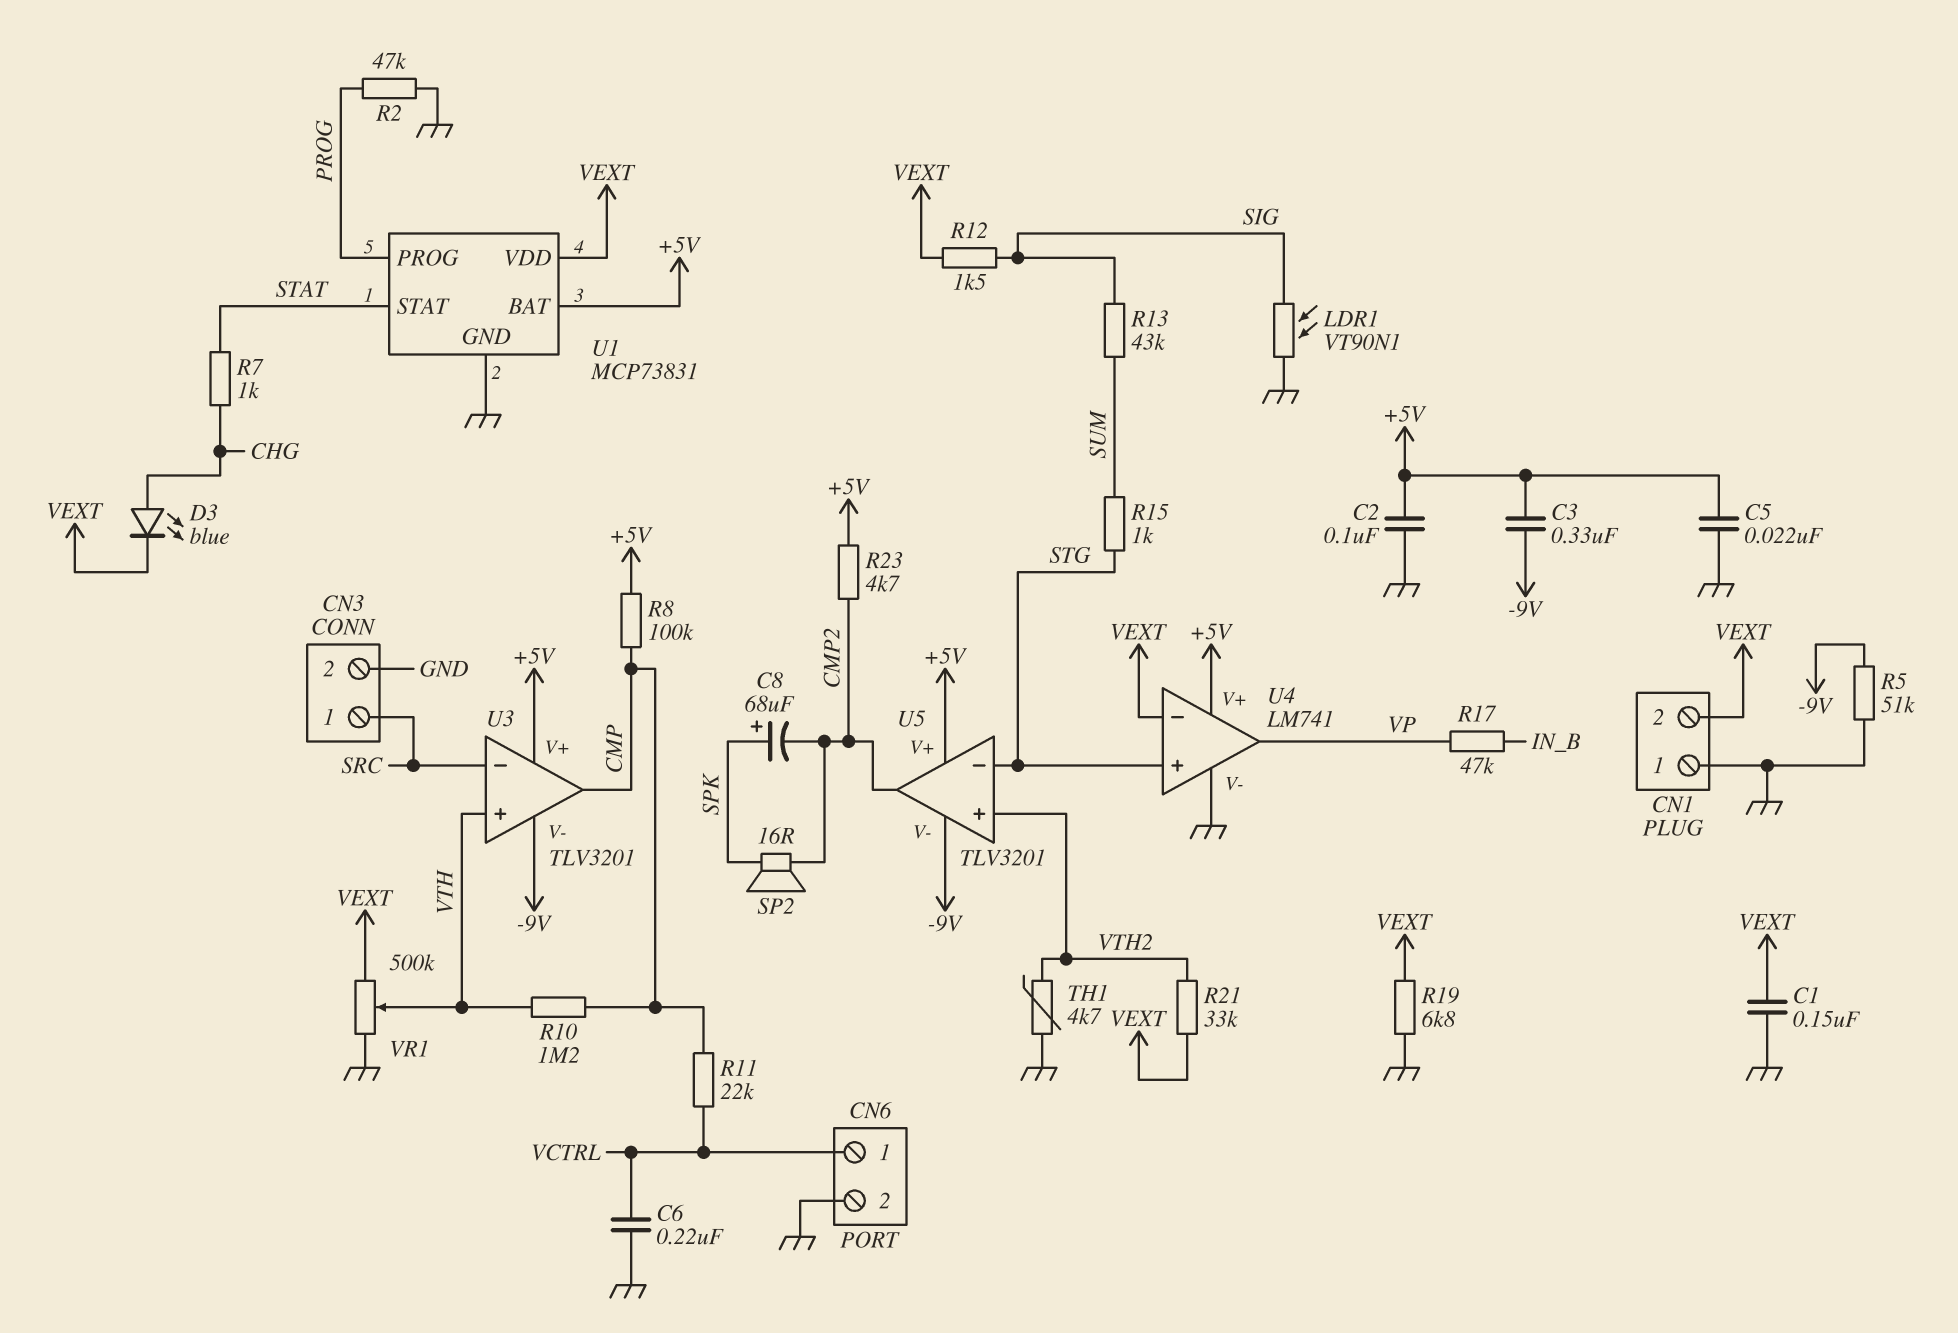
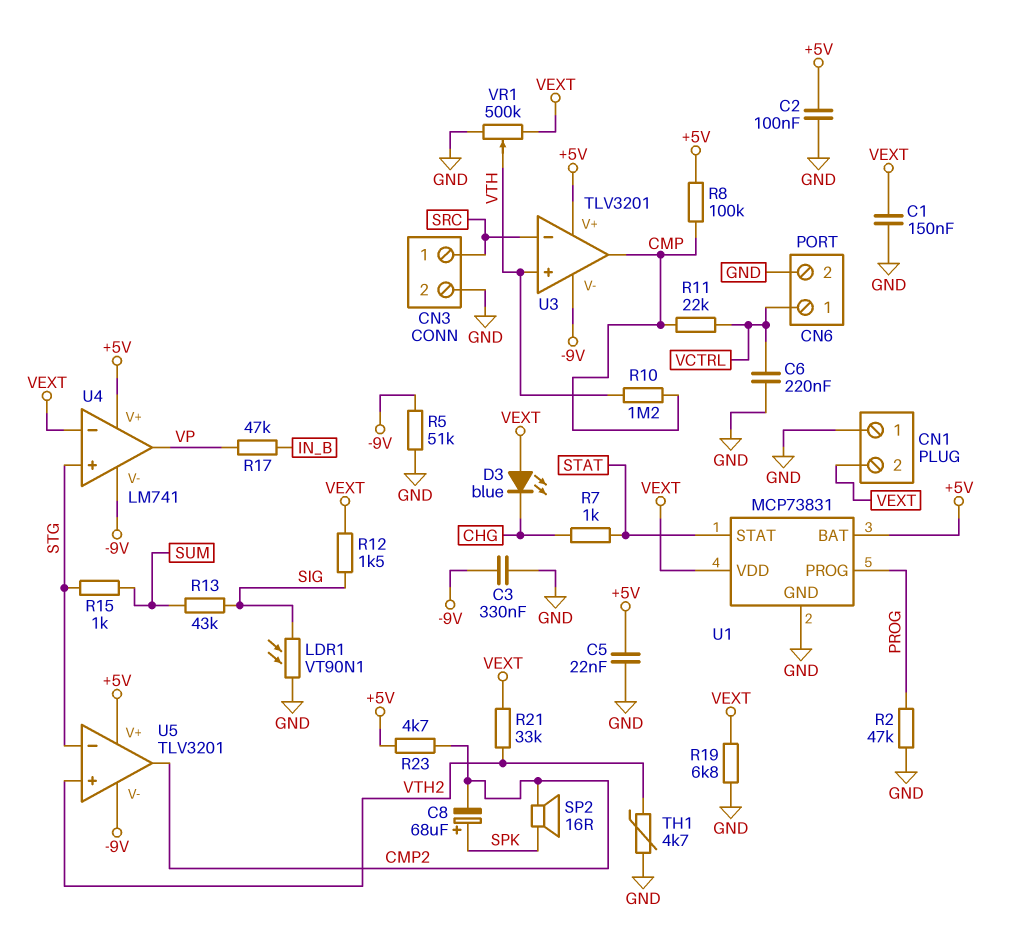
C3: 330nF (+5V, -9V) -> 330nF (-9V, GND)
D3: LED blue (A CHG, K VEXT) -> LED blue (A VEXT, K CHG)
U4 pin V-: GND -> -9V

